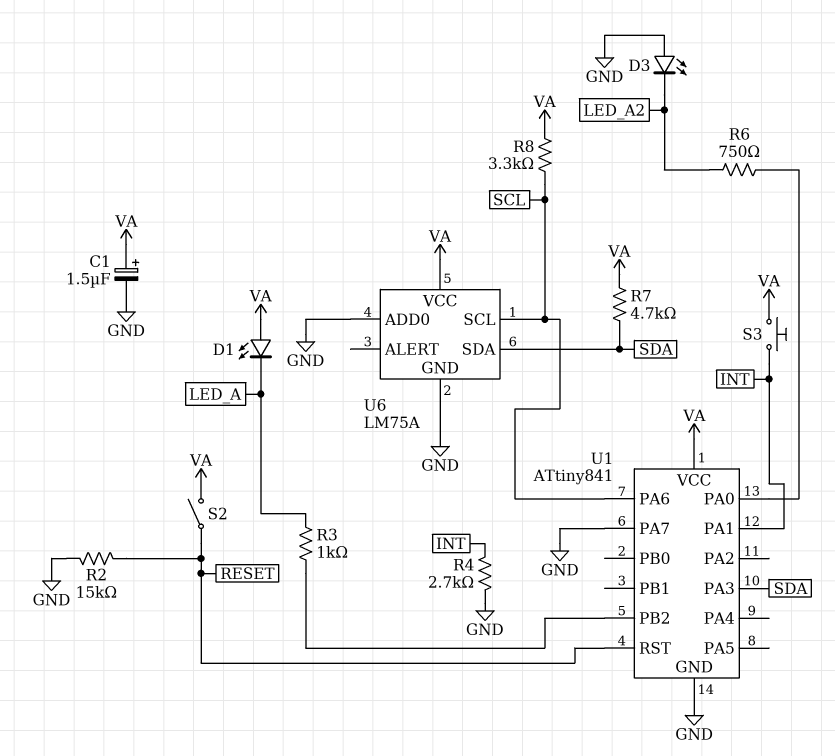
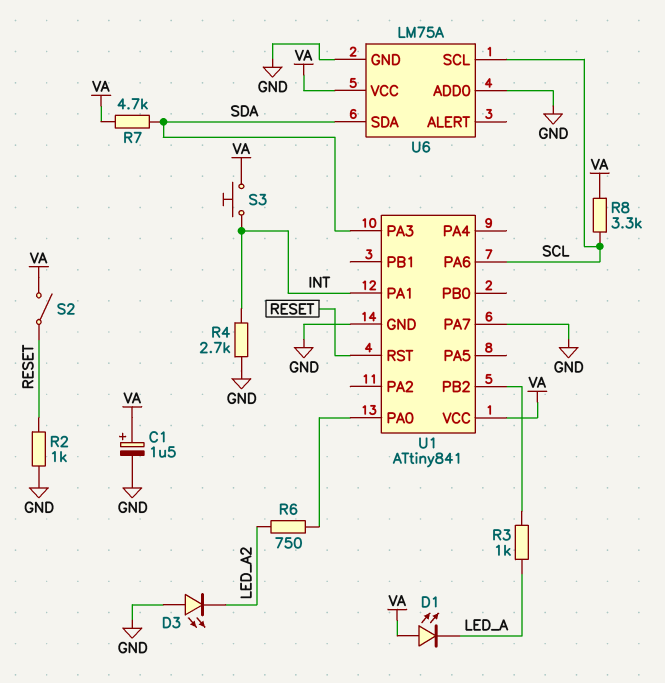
R2: 15k (GND, RESET) -> 1k (GND, RESET)

